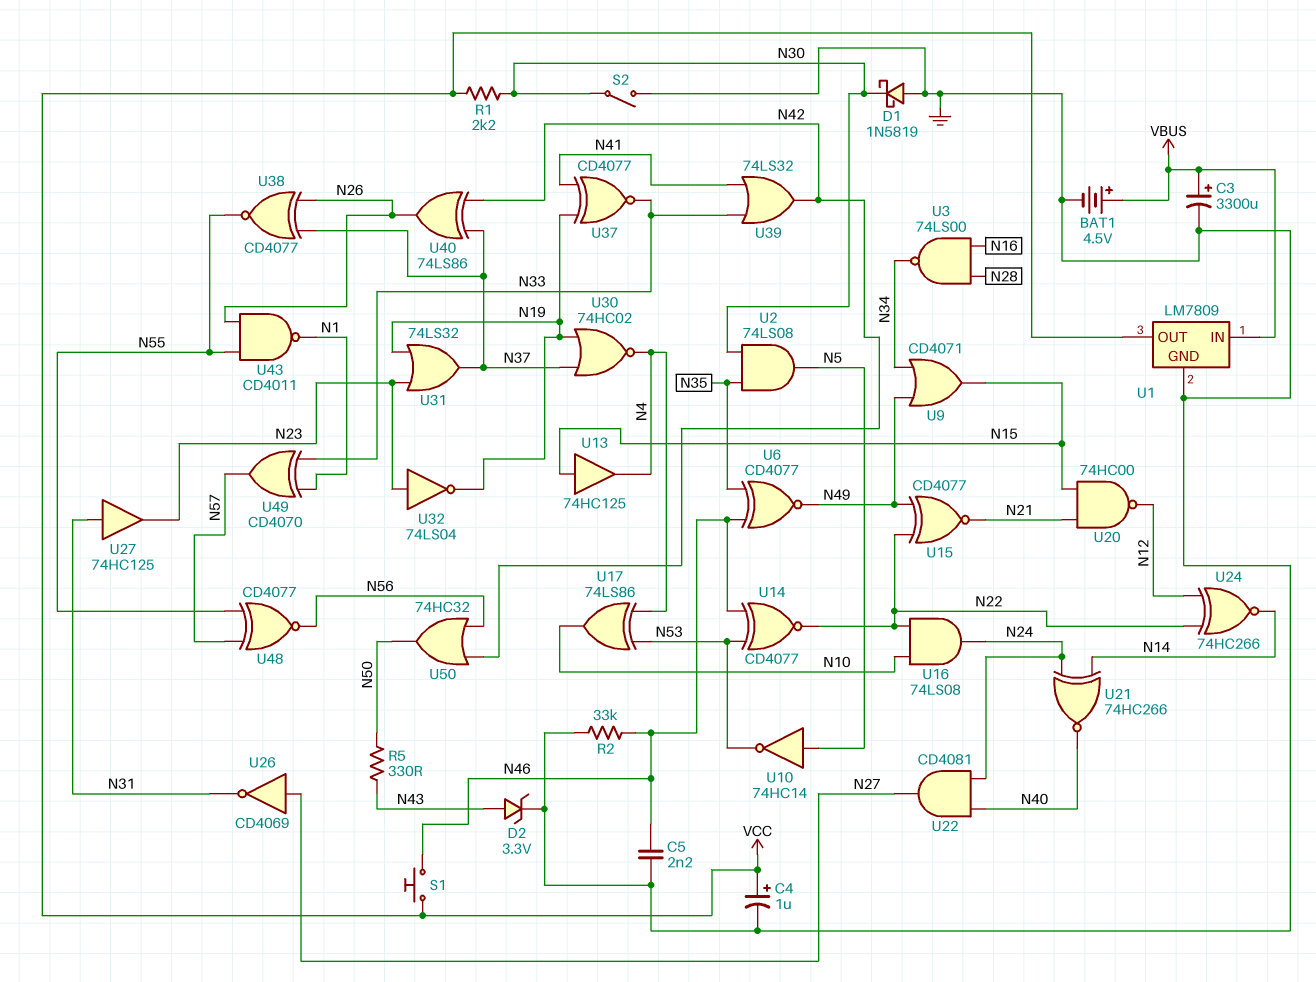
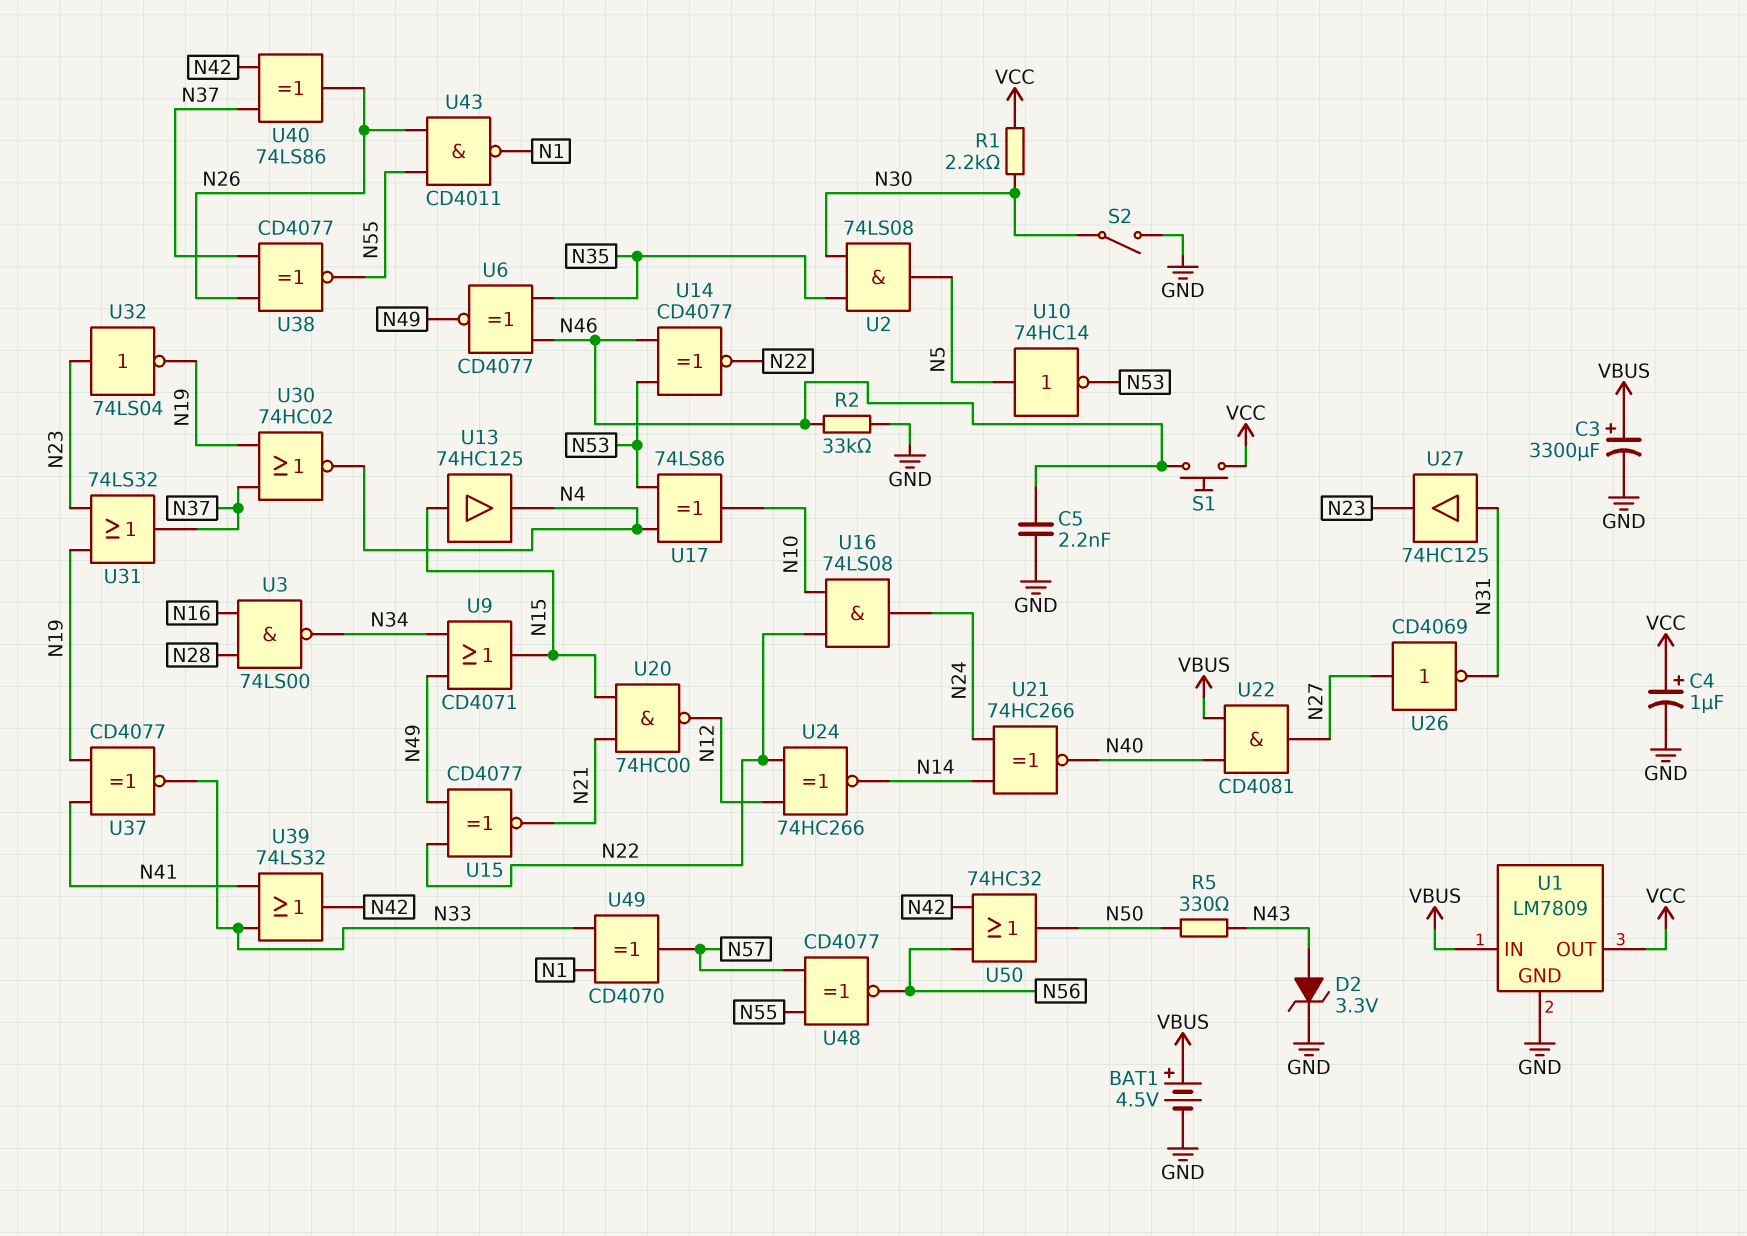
D1: schottky 1N5819 (A GND, K N30) -> none
U22: AND CD4081 (in N24, in N40, out N27) -> AND CD4081 (in N40, in VBUS, out N27)

